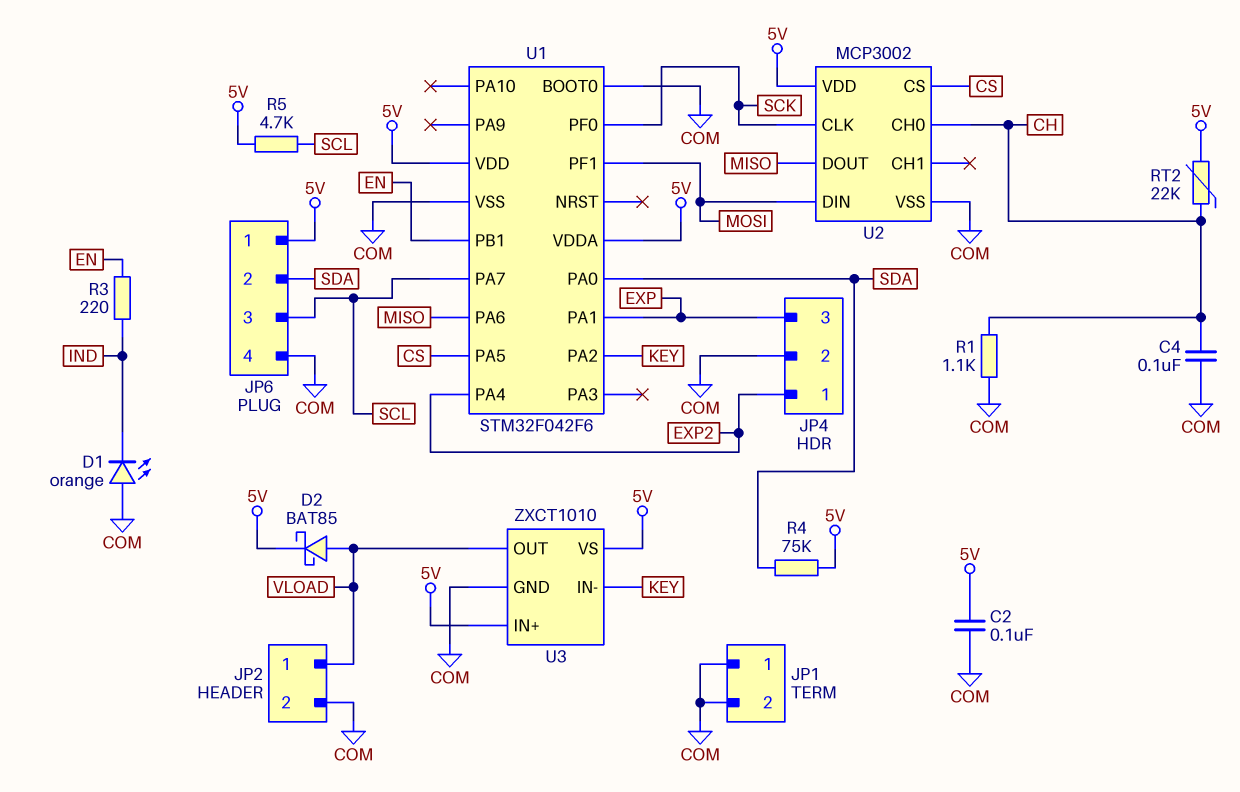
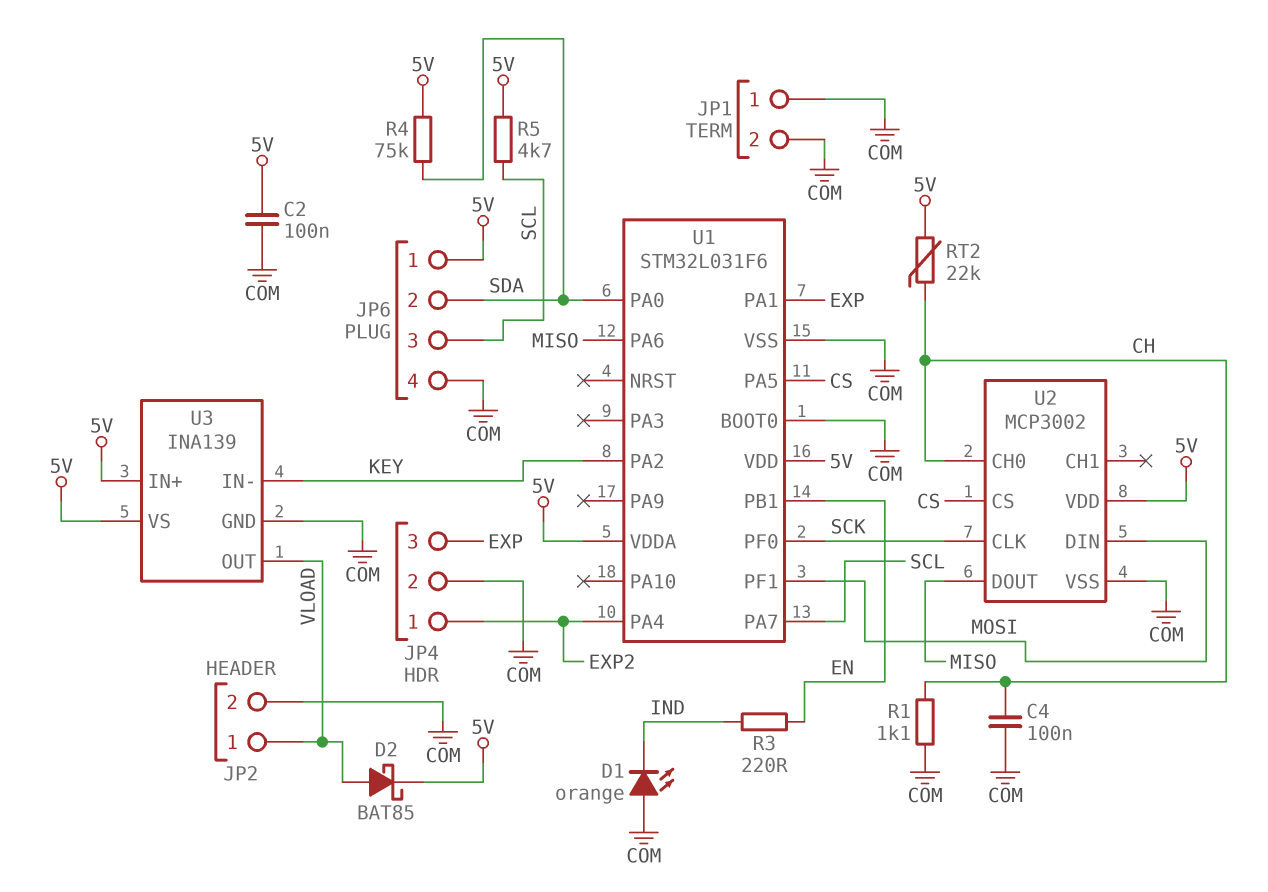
U1: STM32F042F6 -> STM32L031F6
U3: ZXCT1010 -> INA139

